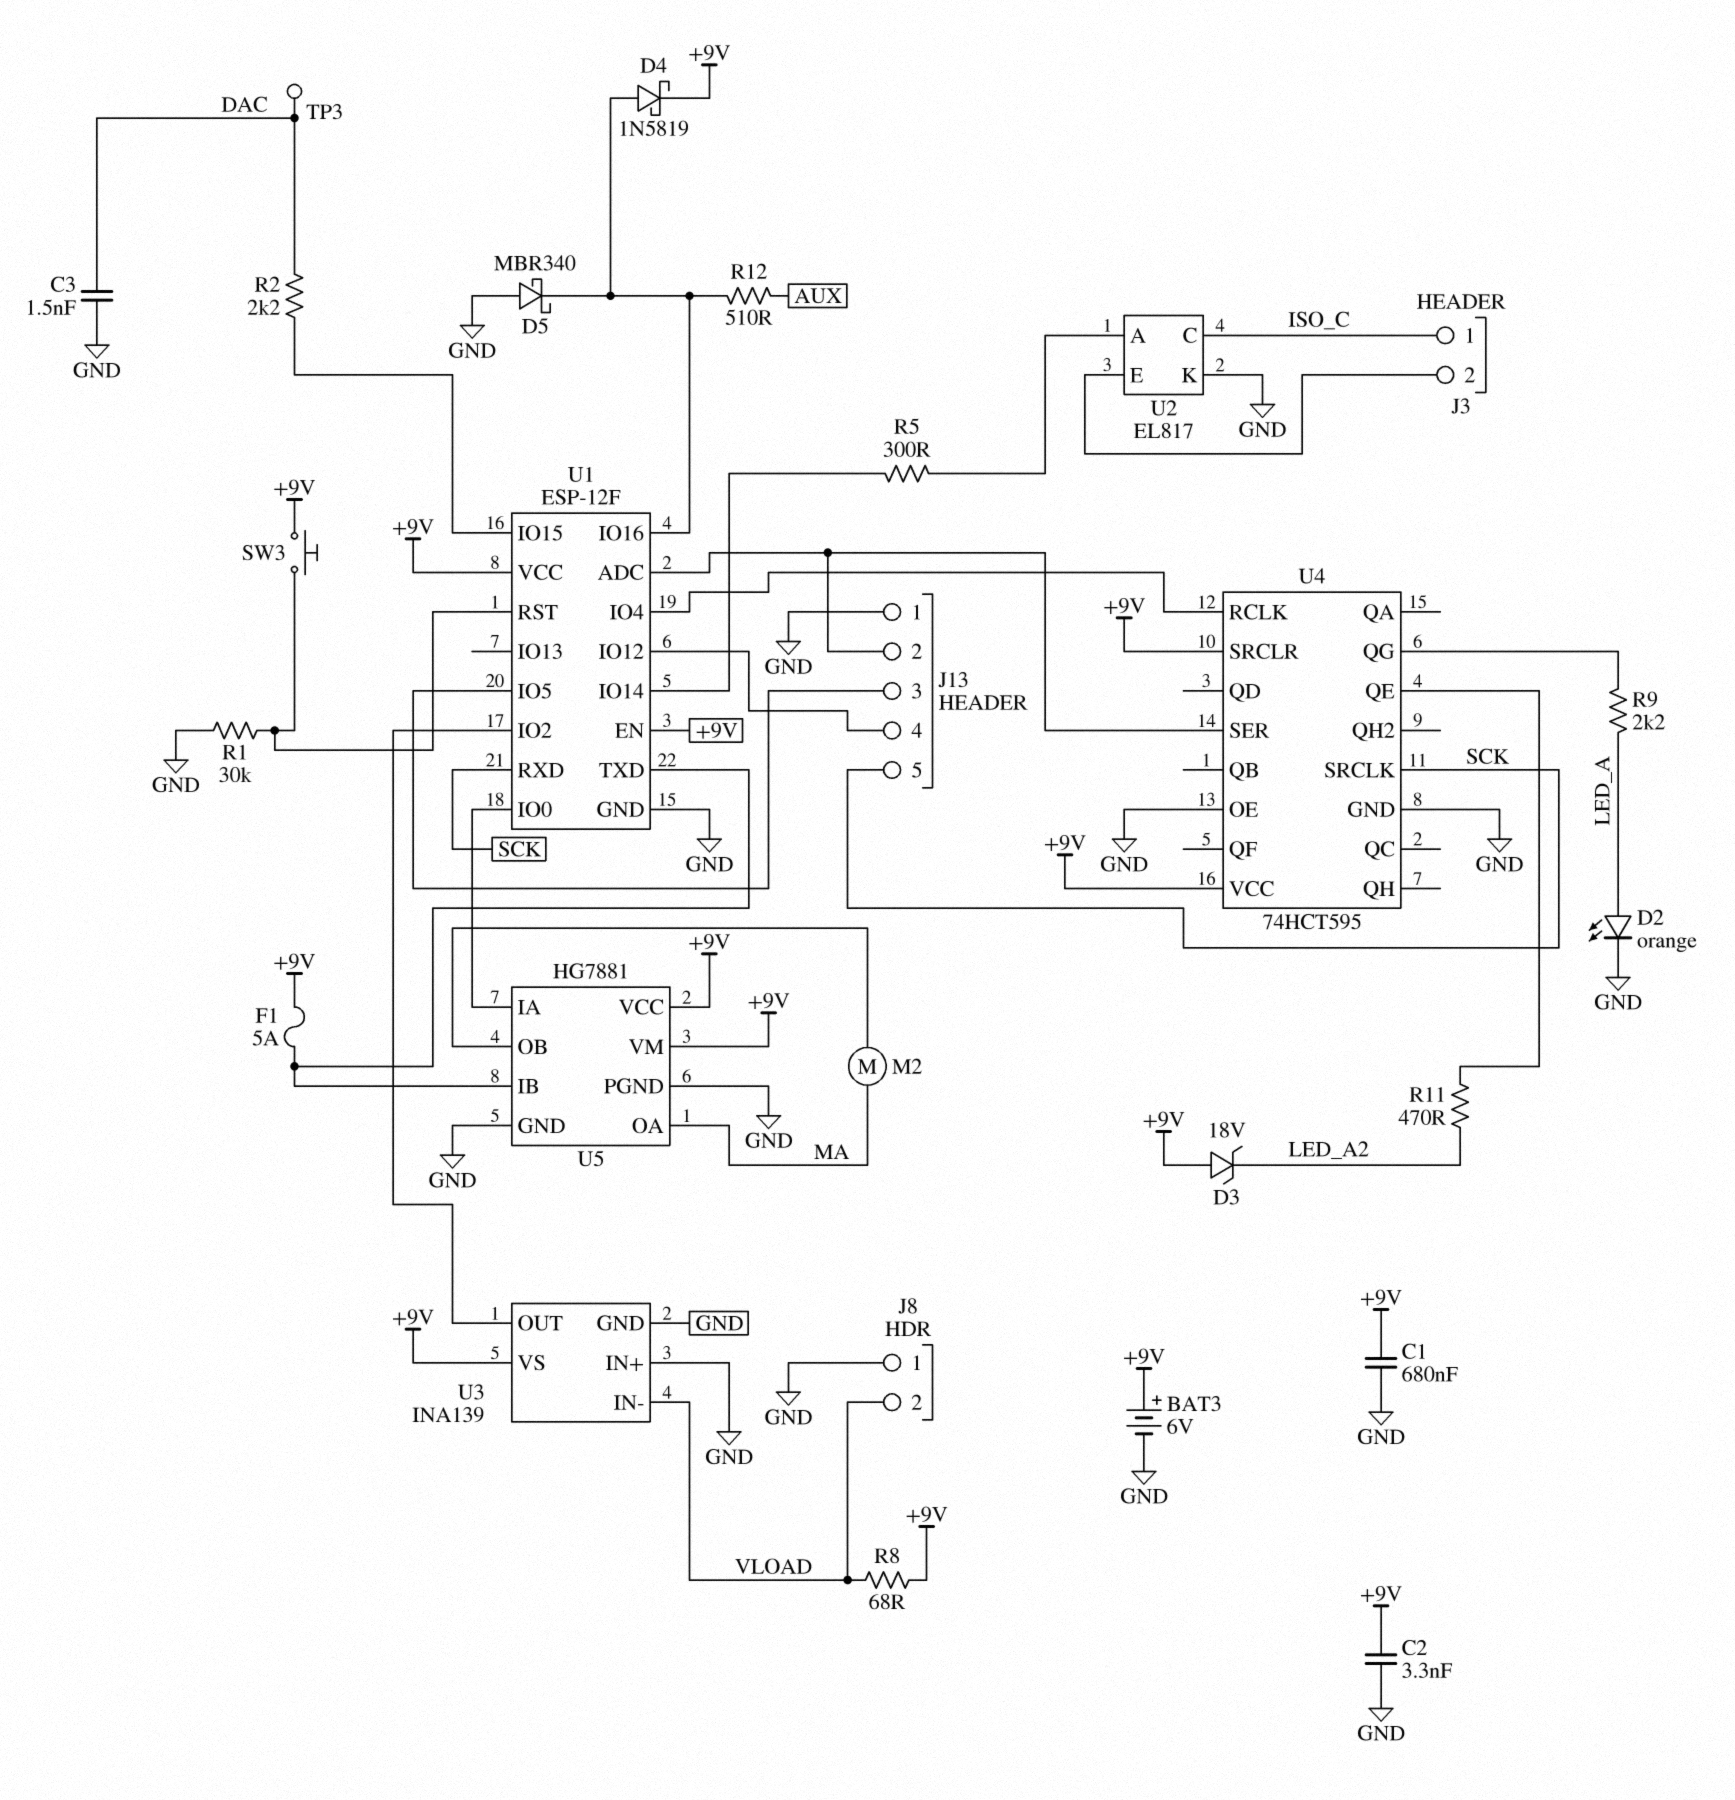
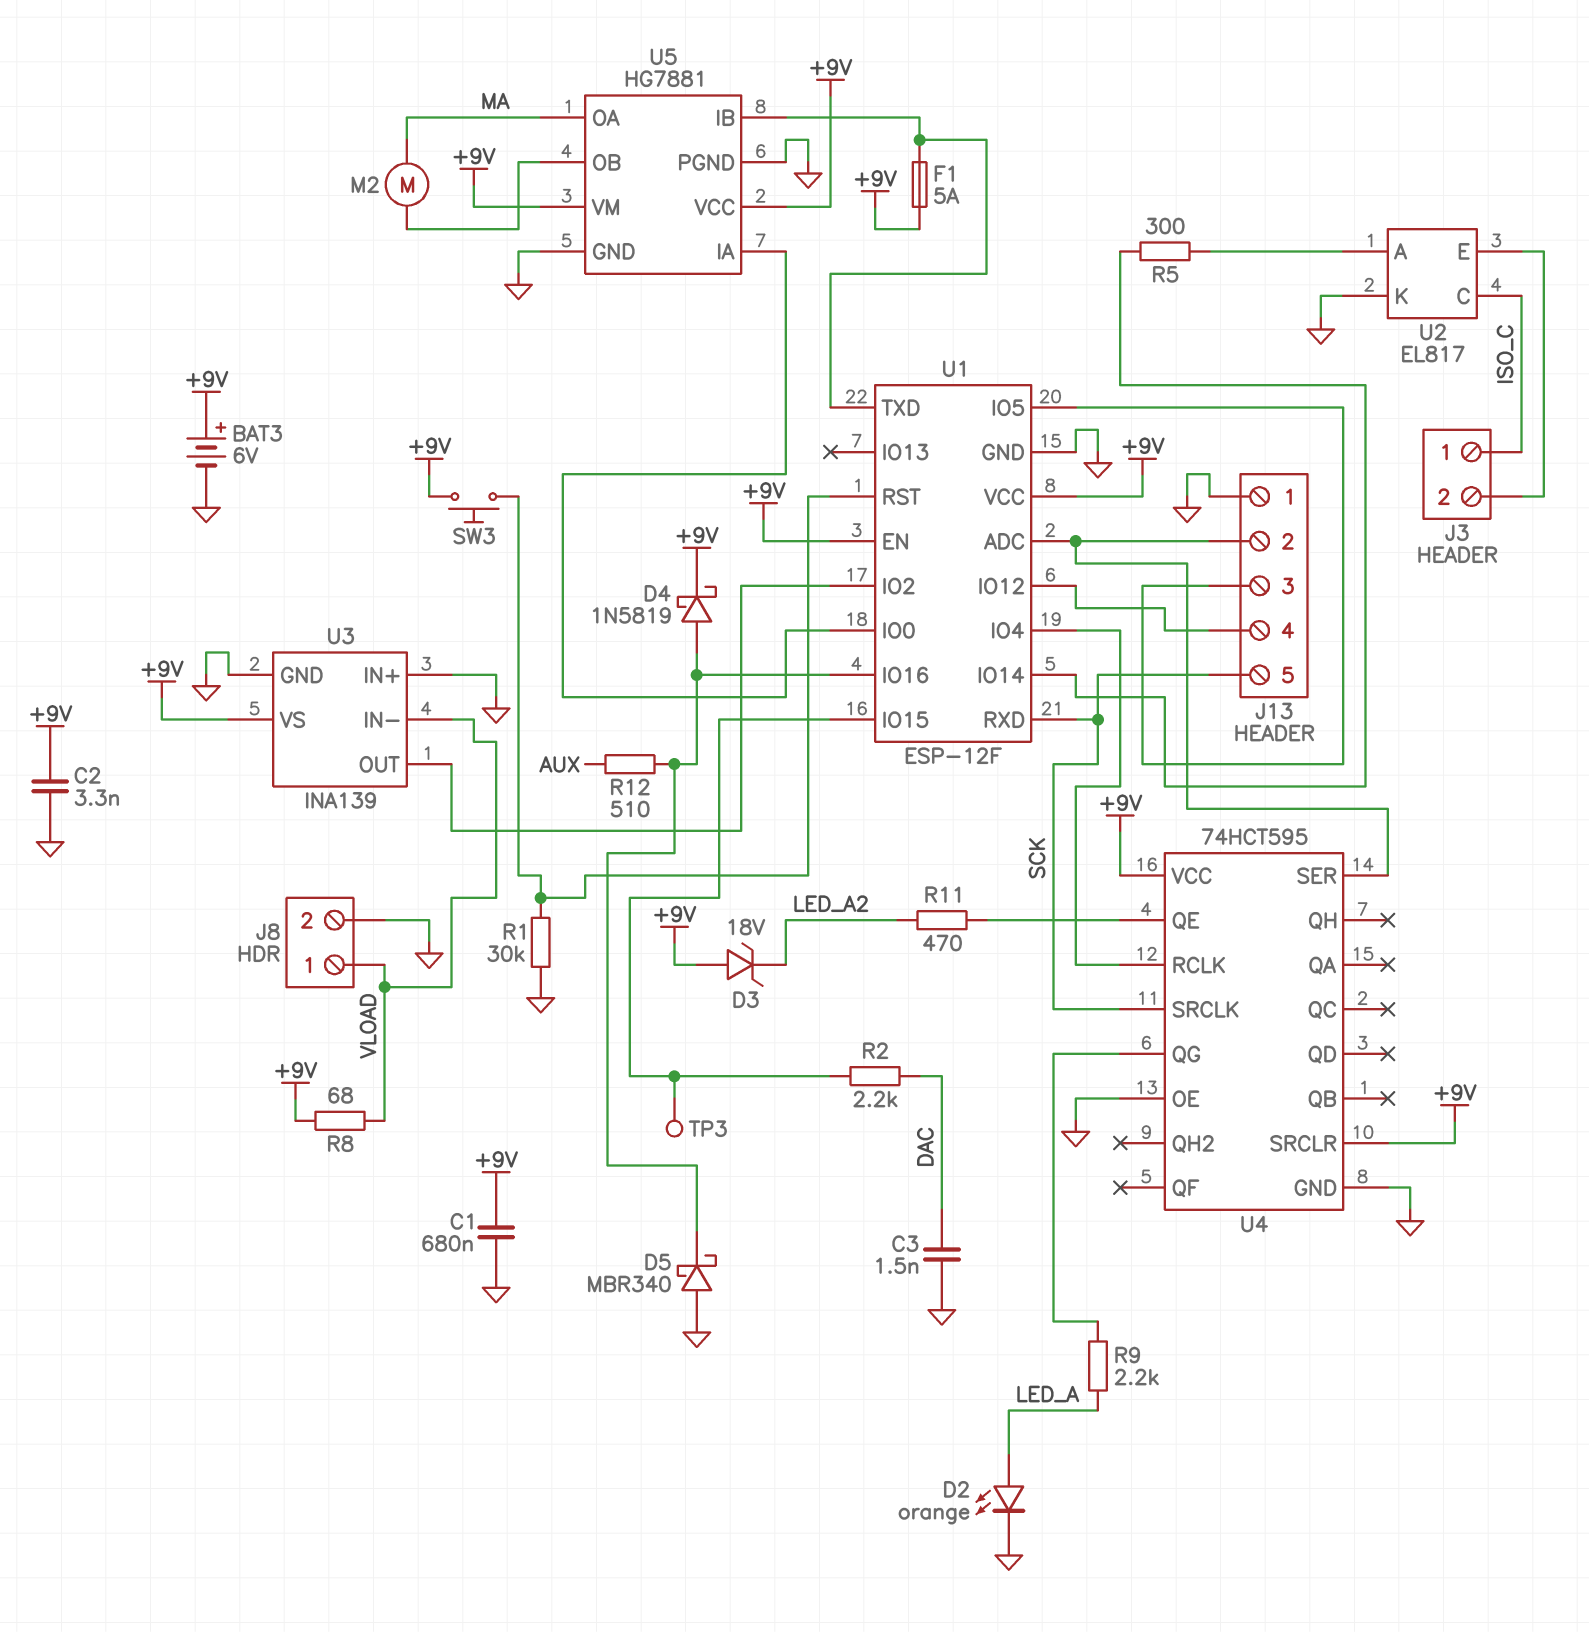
J8 pin 1: GND -> VLOAD
J8 pin 2: VLOAD -> GND
TP3: test point (DAC) -> test point (U1/IO15)

